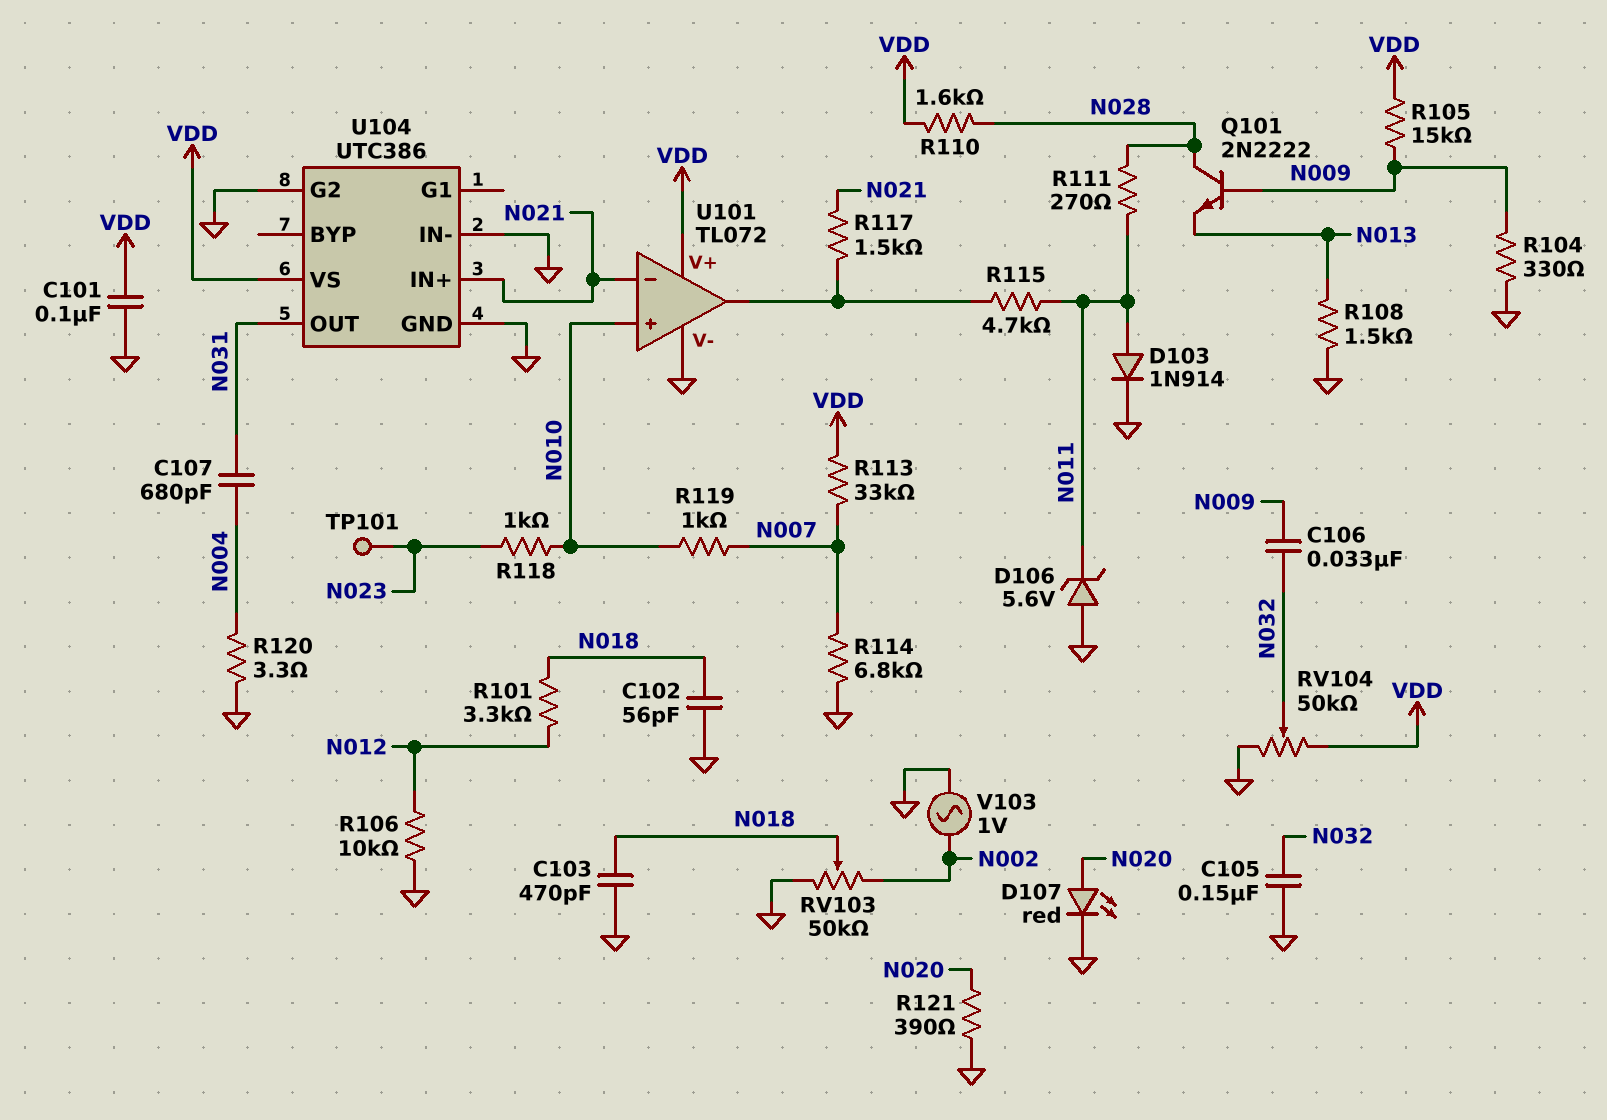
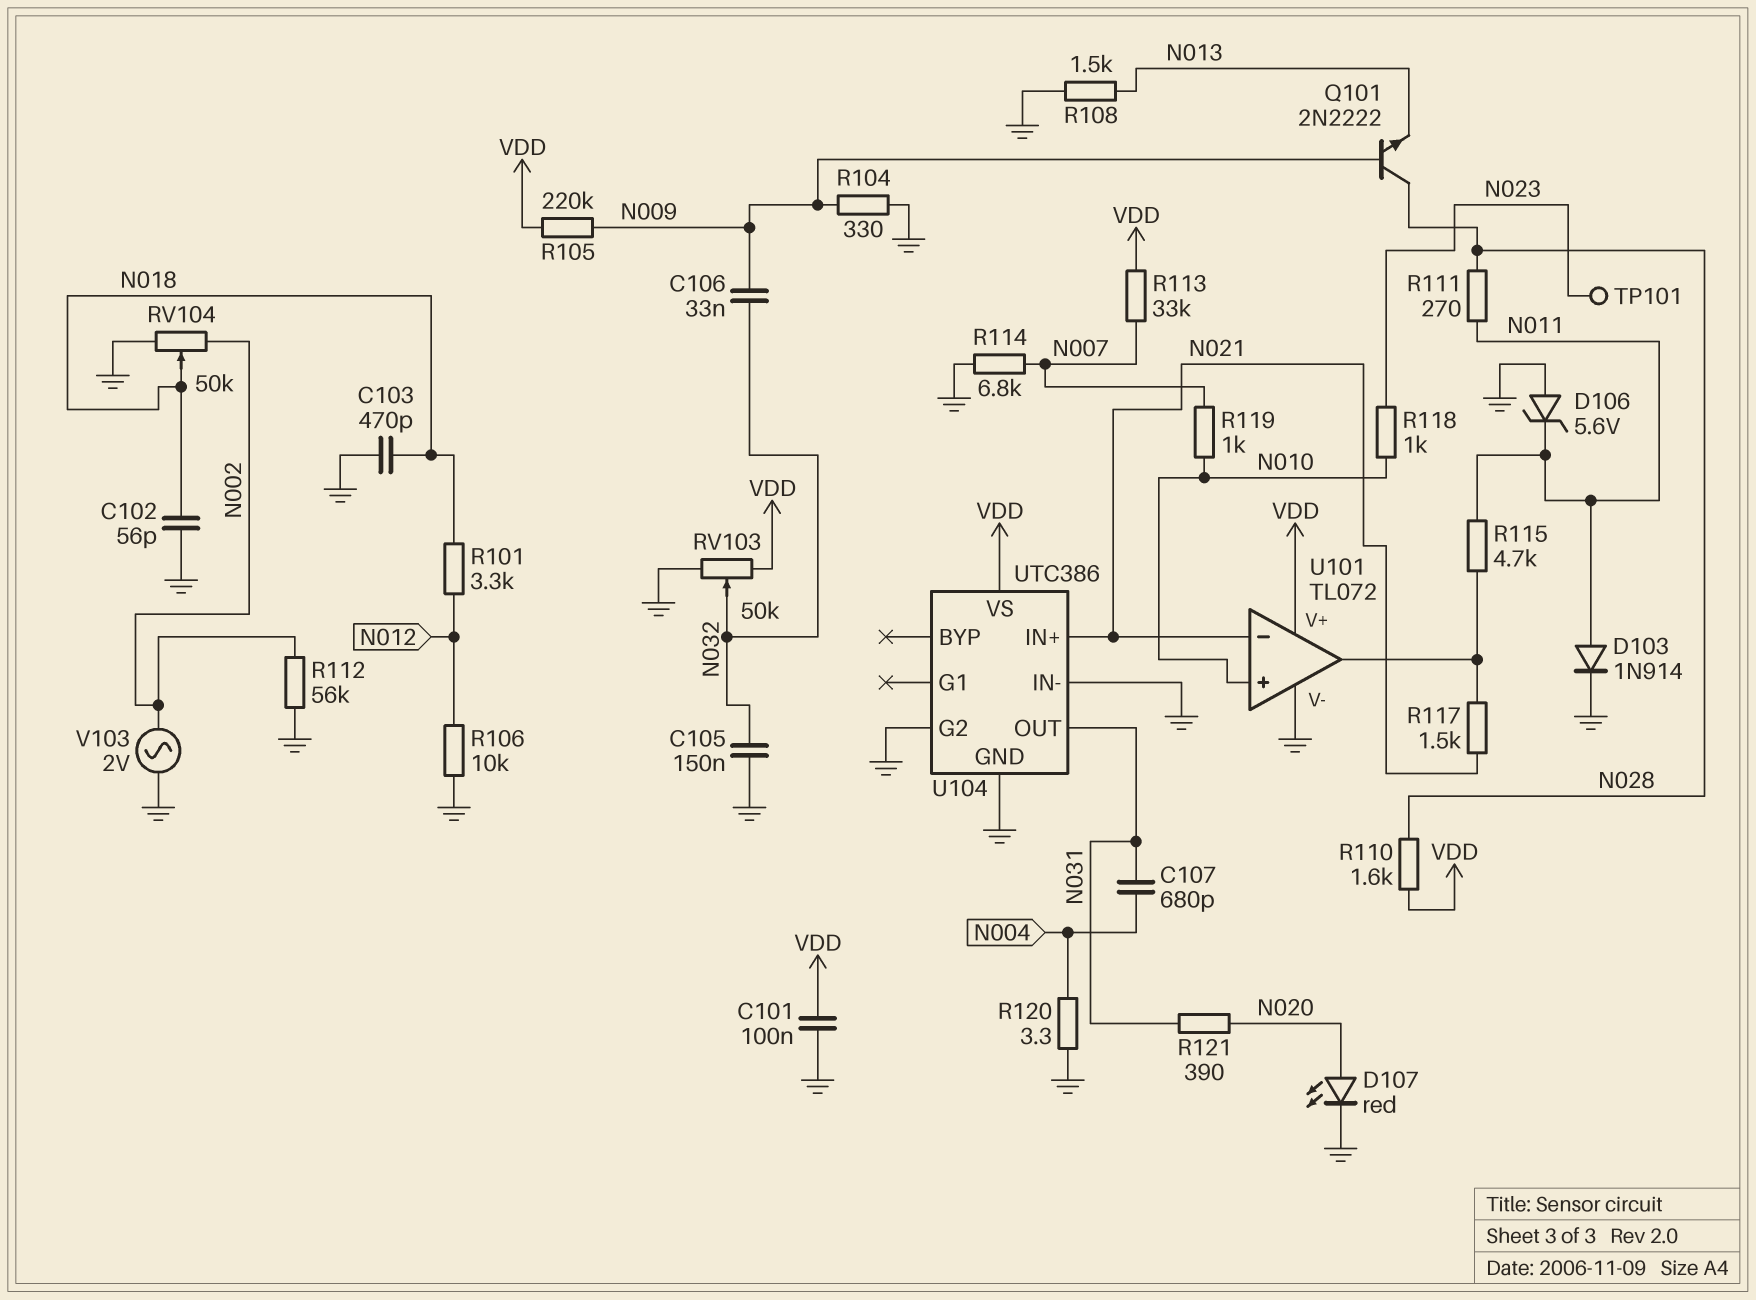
R105: 15k (N009, VDD) -> 220k (N009, VDD)
R112: none -> 56k (GND, N002)
R121: 390 (GND, N020) -> 390 (N020, N031)
RV103: 50k (GND, N002, wiper N018) -> 50k (GND, VDD, wiper N032)
RV104: 50k (GND, VDD, wiper N032) -> 50k (GND, N002, wiper N018)
V103: AC 1V (GND, N002) -> AC 2V (GND, N002)

